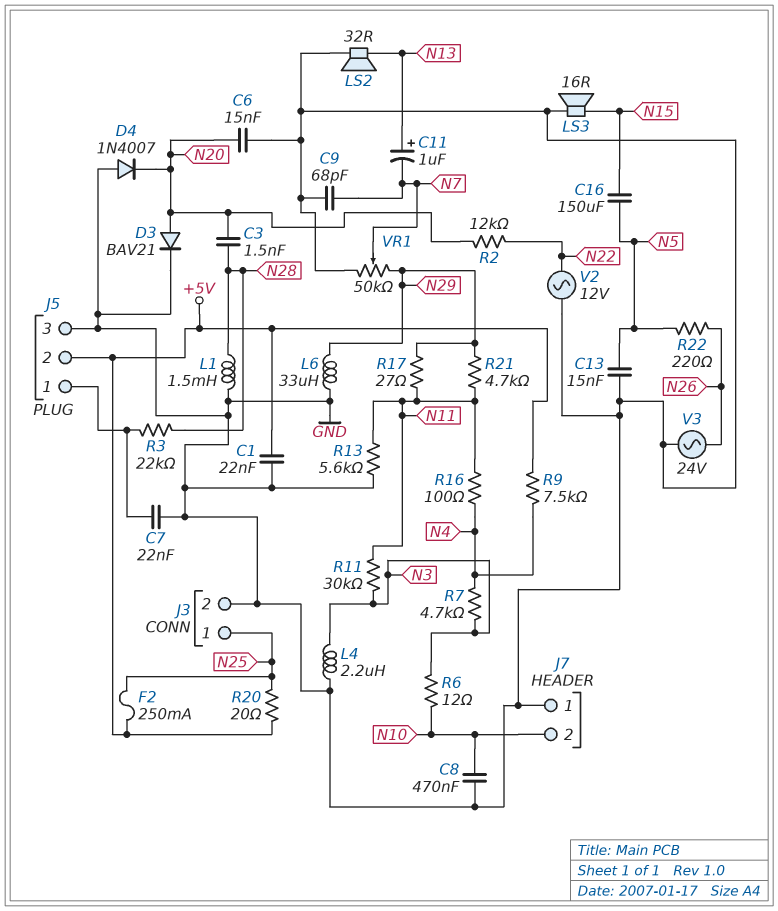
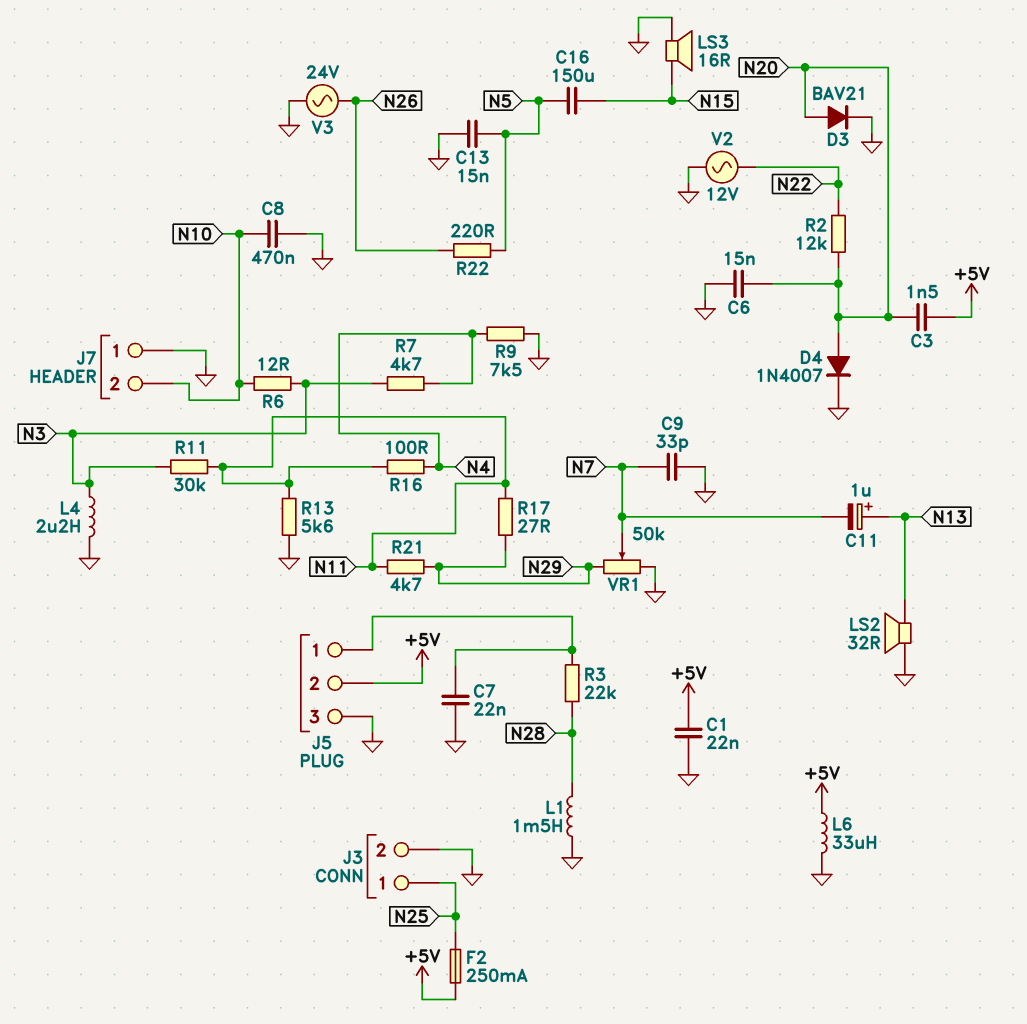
C3: 1.5nF (N20, N28) -> 1.5nF (+5V, N20)
C9: 68pF (GND, N7) -> 33pF (GND, N7)
D4: diode 1N4007 (A GND, K N20) -> diode 1N4007 (A N20, K GND)
L6: 33uH (GND, N29) -> 33uH (+5V, GND)
R9: 7.5k (+5V, N4) -> 7.5k (GND, N4)
R20: 20 (+5V, N25) -> none

